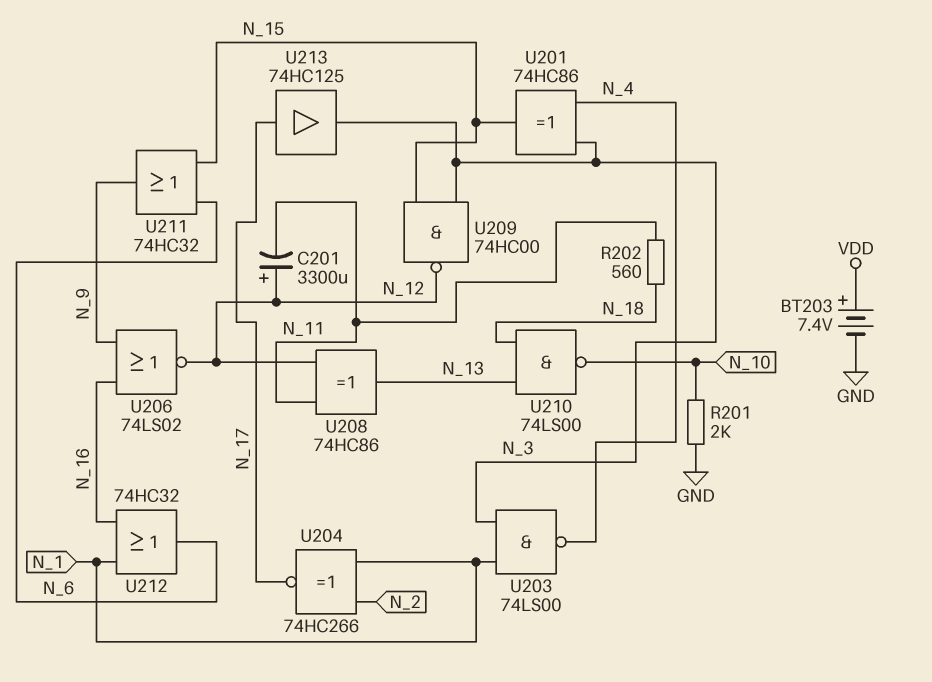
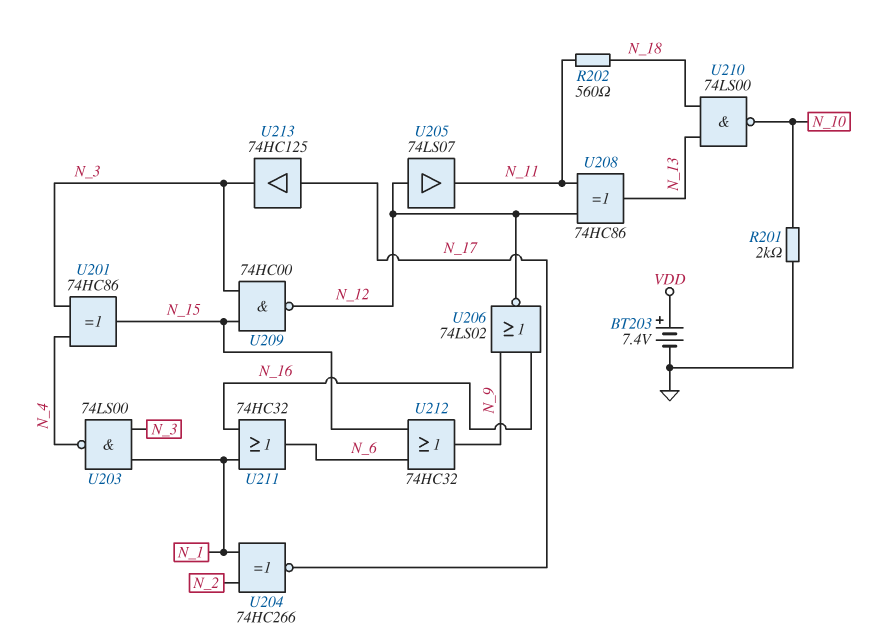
C201: 3300uF (plus N_12, minus N_11) -> none
U205: none -> buffer 74LS07 (in N_12, out N_11)
U211: OR 74HC32 (in N_6, in N_15, out N_9) -> OR 74HC32 (in N_1, in N_16, out N_6)
U212: OR 74HC32 (in N_1, in N_16, out N_6) -> OR 74HC32 (in N_6, in N_15, out N_9)

